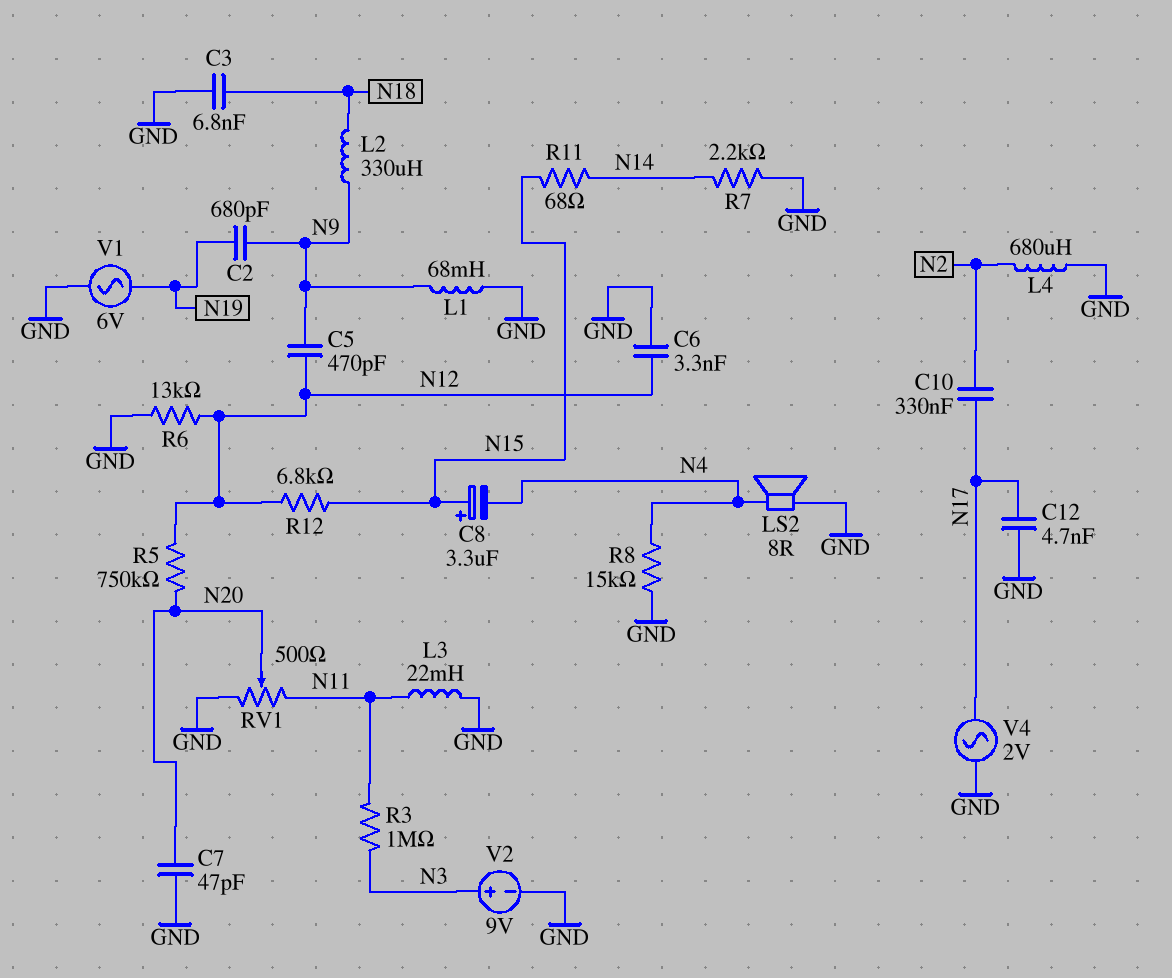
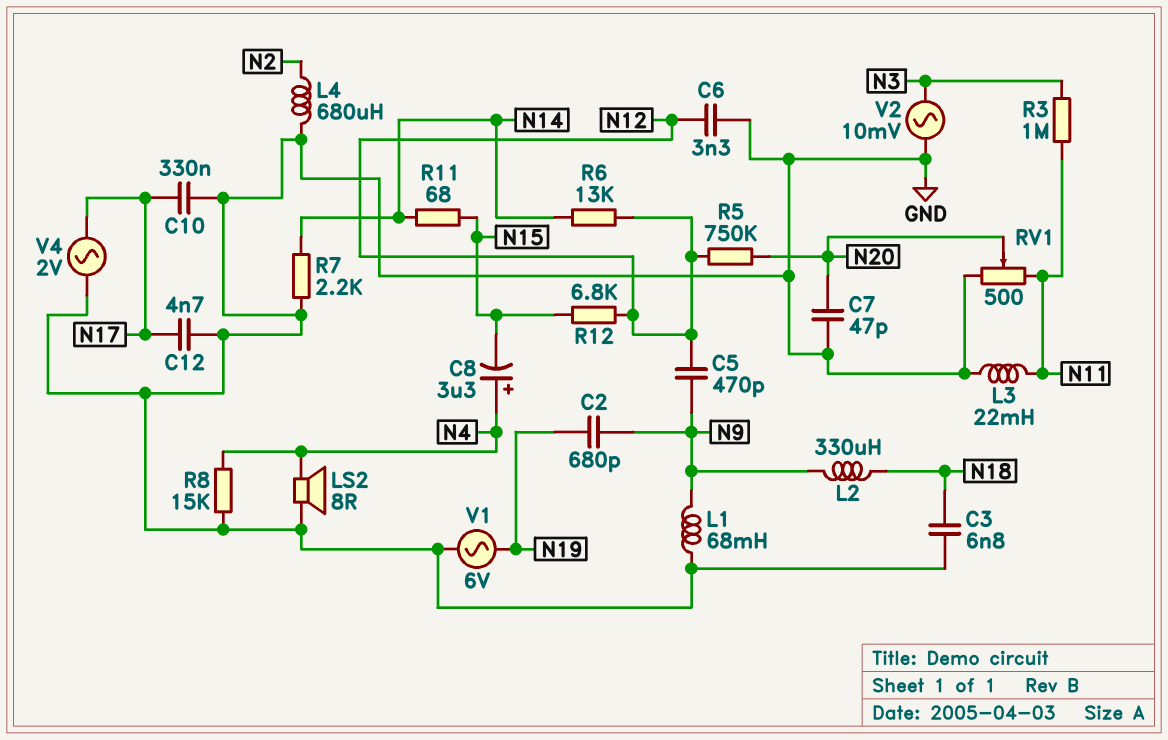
C8: 3.3uF (plus N15, minus N4) -> 3.3uF (plus N4, minus N15)
C10: 330nF (N2, N17) -> 330nF (GND, N17)
R6: 13k (GND, N12) -> 13k (N12, N14)
V2: 9V (plus N3, minus GND) -> AC 10mV (GND, N3)

